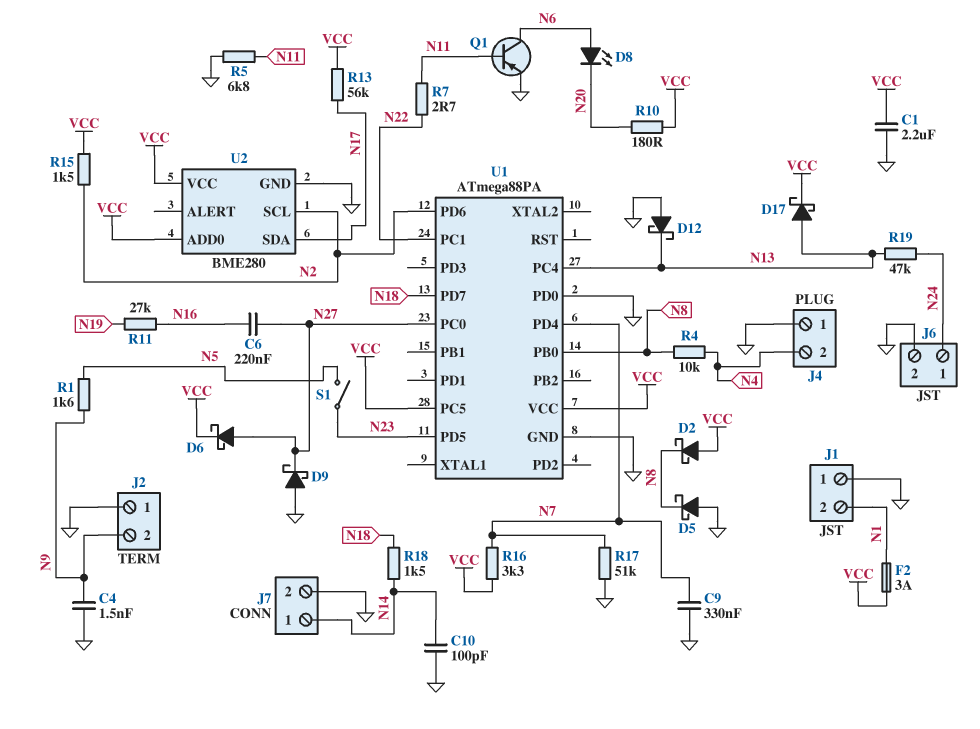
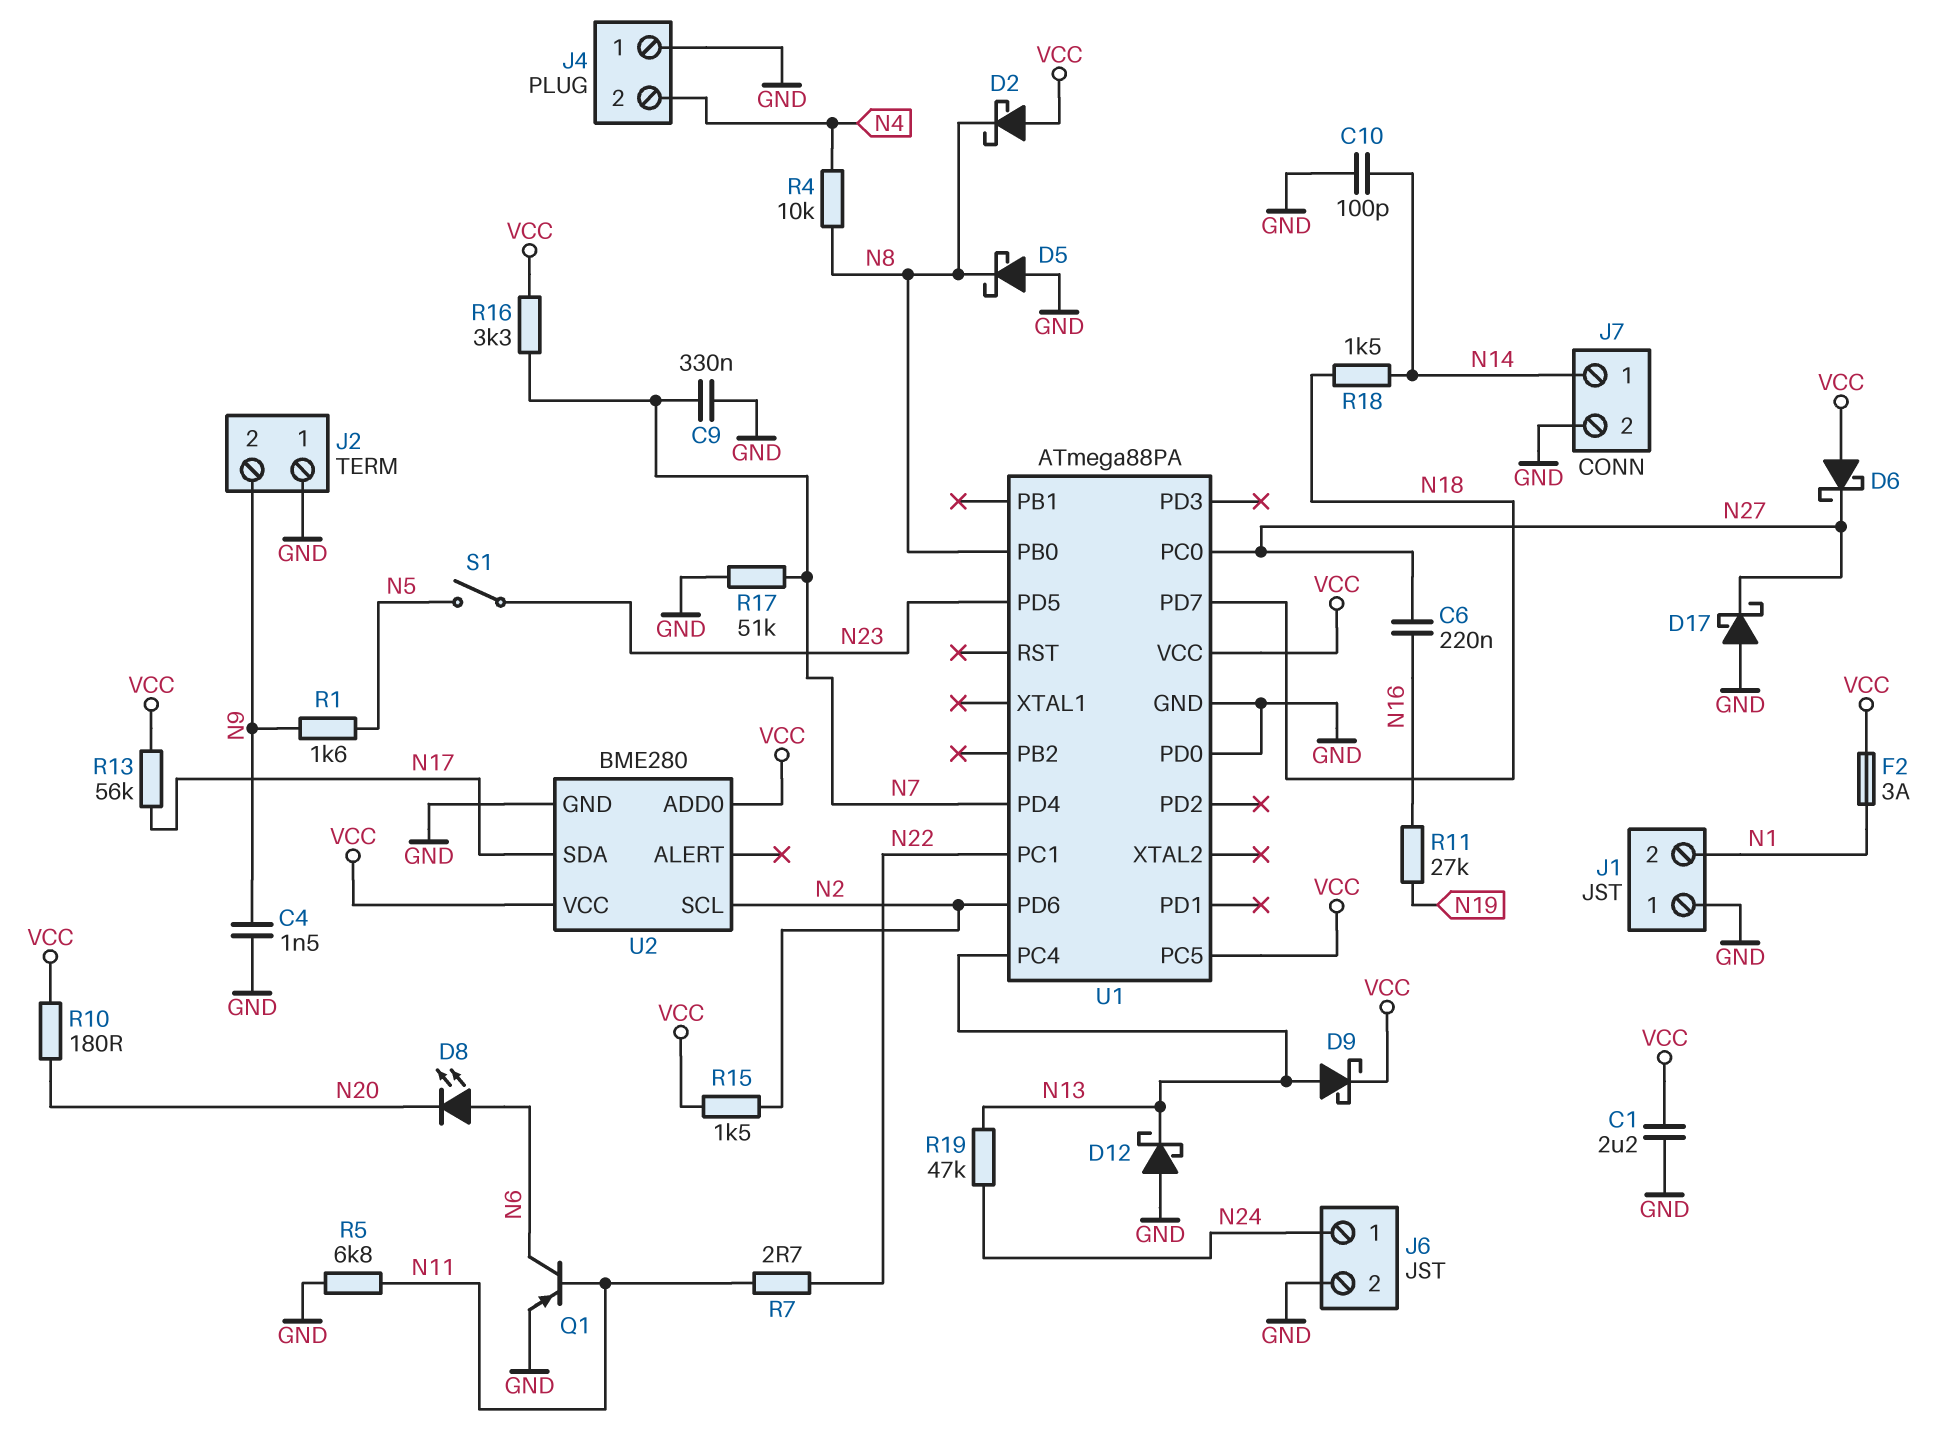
D6: schottky (A N27, K VCC) -> schottky (A VCC, K N27)
D9: schottky (A GND, K N27) -> schottky (A N13, K VCC)
D17: schottky (A N13, K VCC) -> schottky (A GND, K N27)

